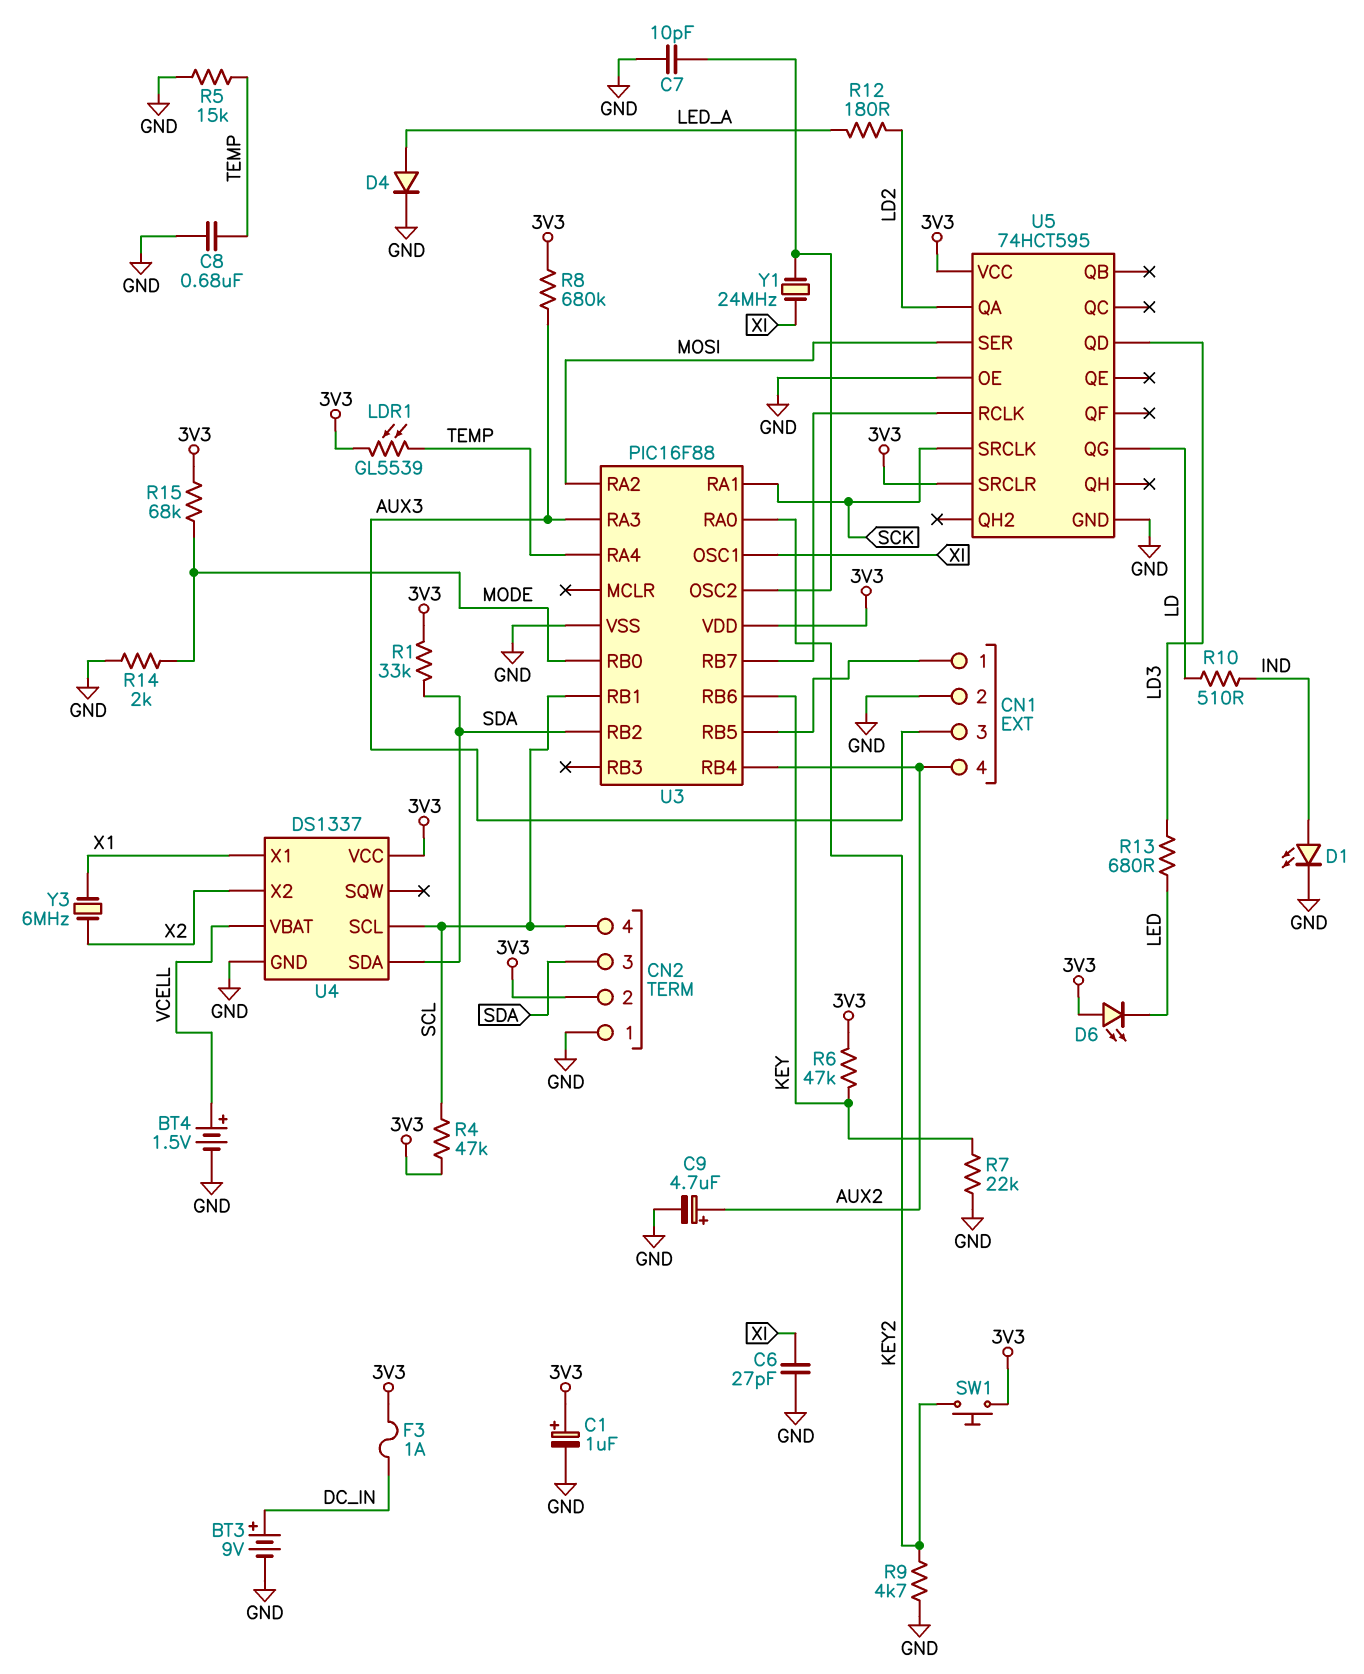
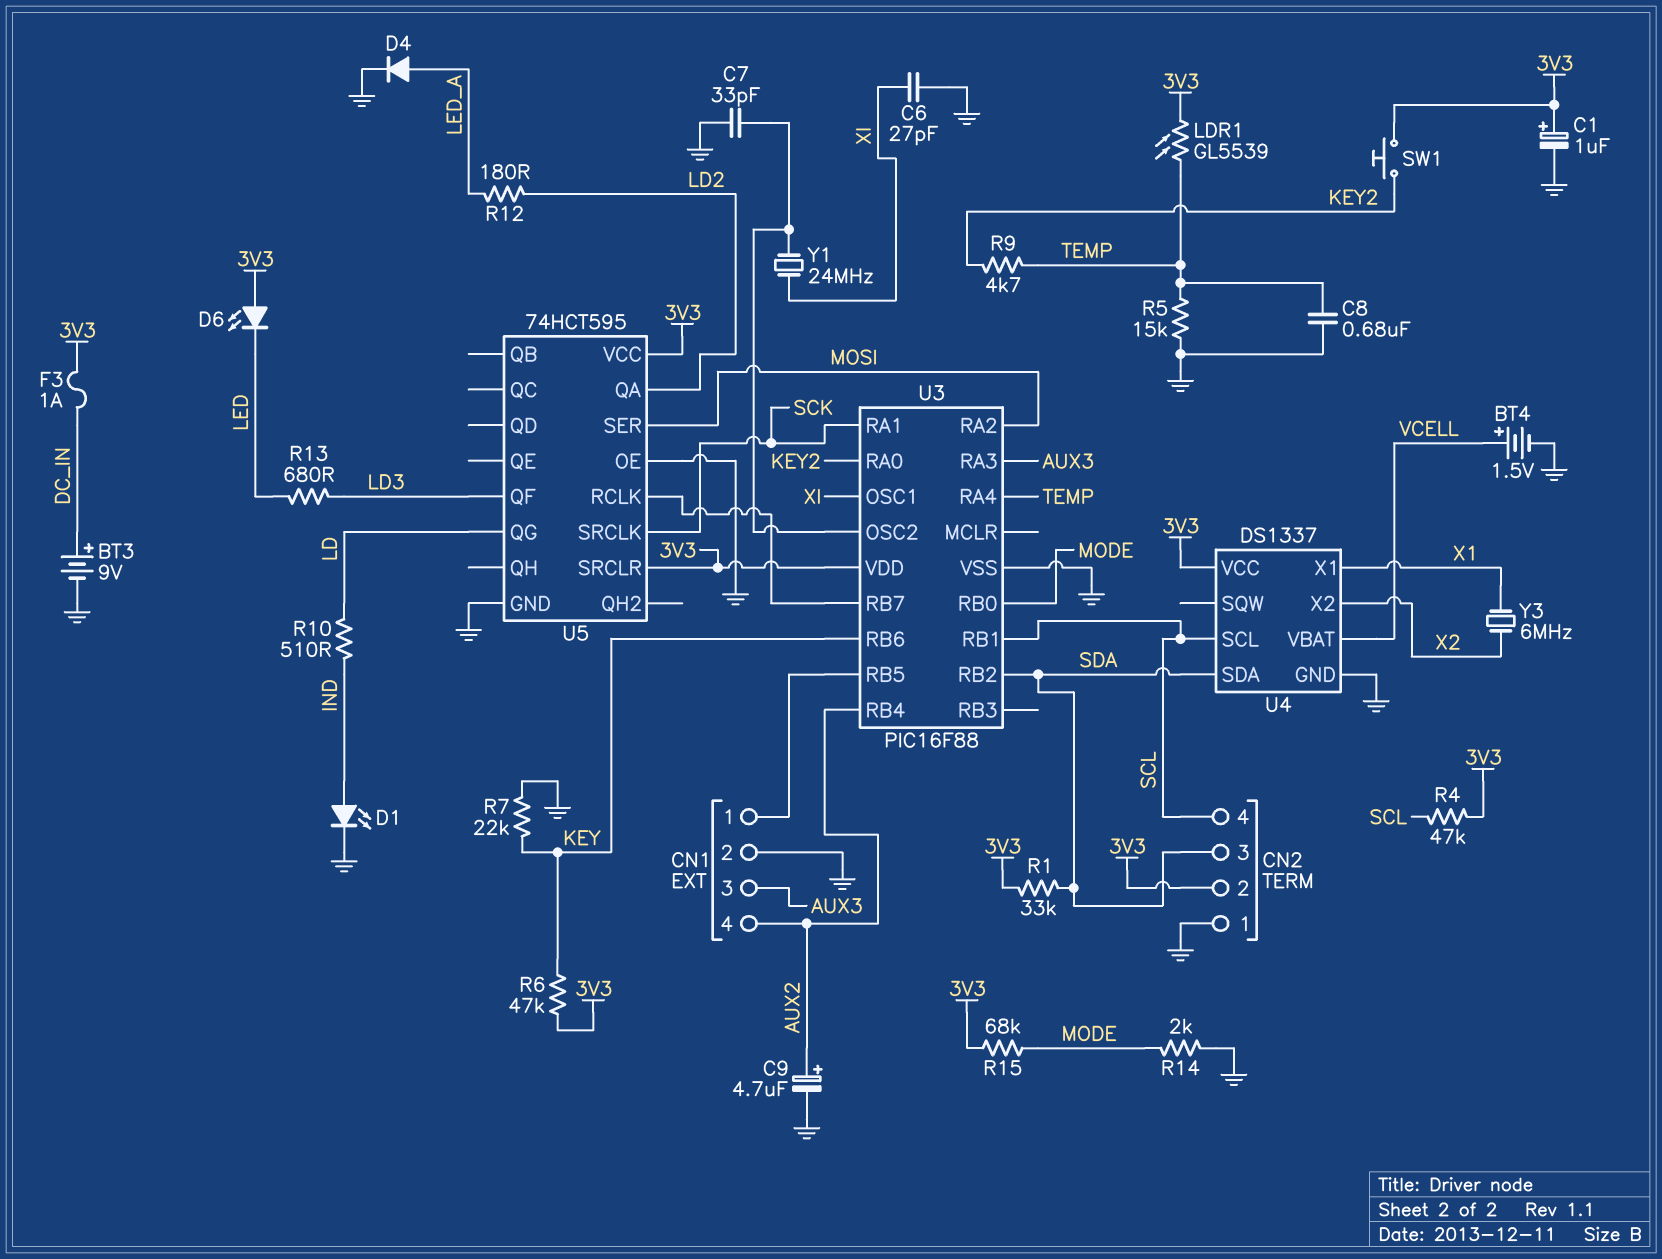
C7: 10pF (GND, U3/OSC2) -> 33pF (GND, U3/OSC2)
R8: 680k (3V3, AUX3) -> none
R9: 4.7k (GND, KEY2) -> 4.7k (KEY2, TEMP)
U5 pin QD: LD3 -> none
U5 pin QF: none -> LD3

